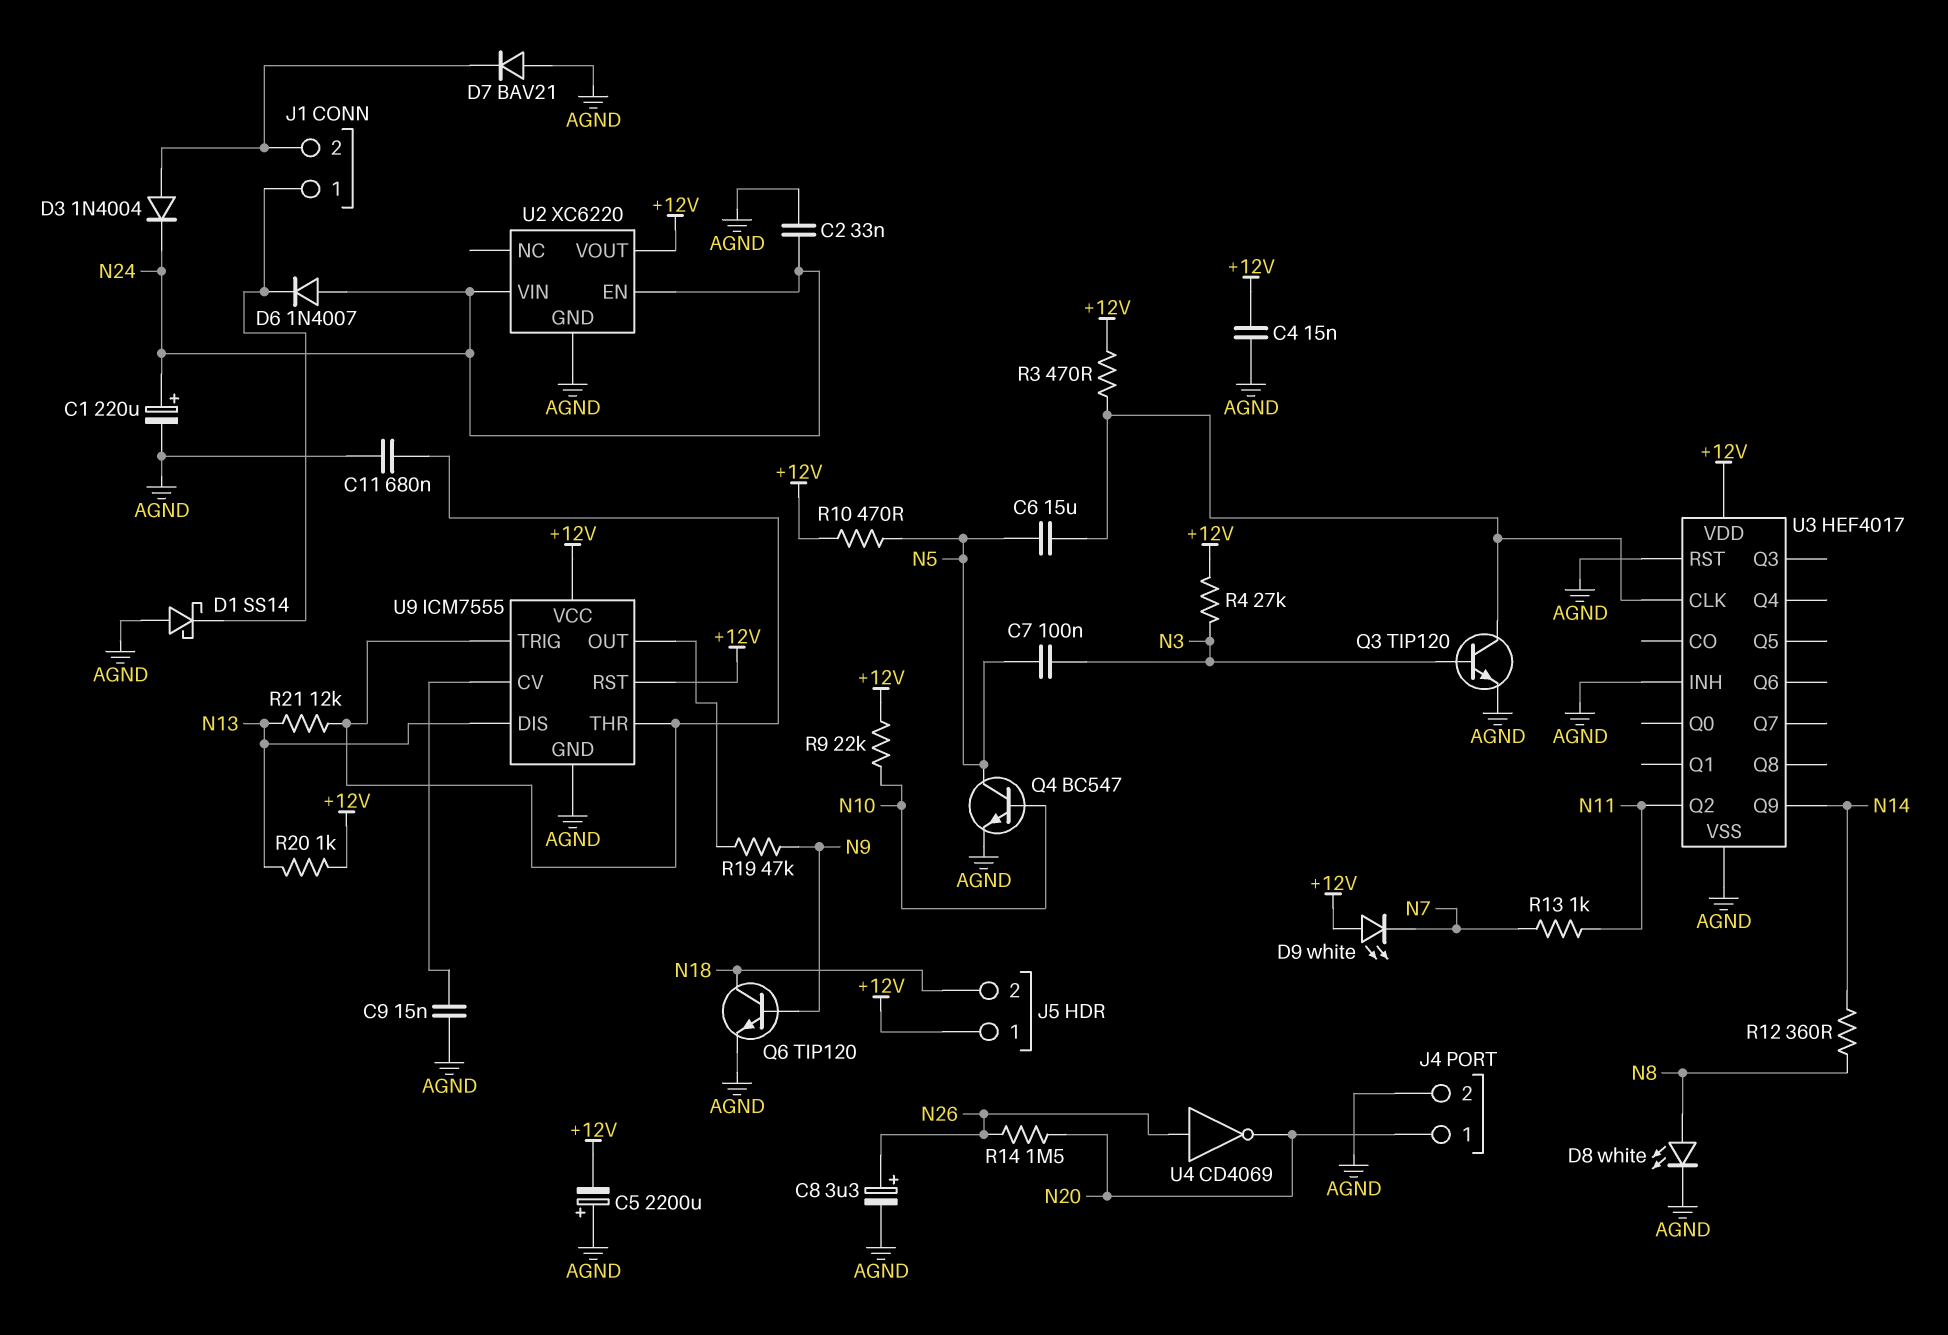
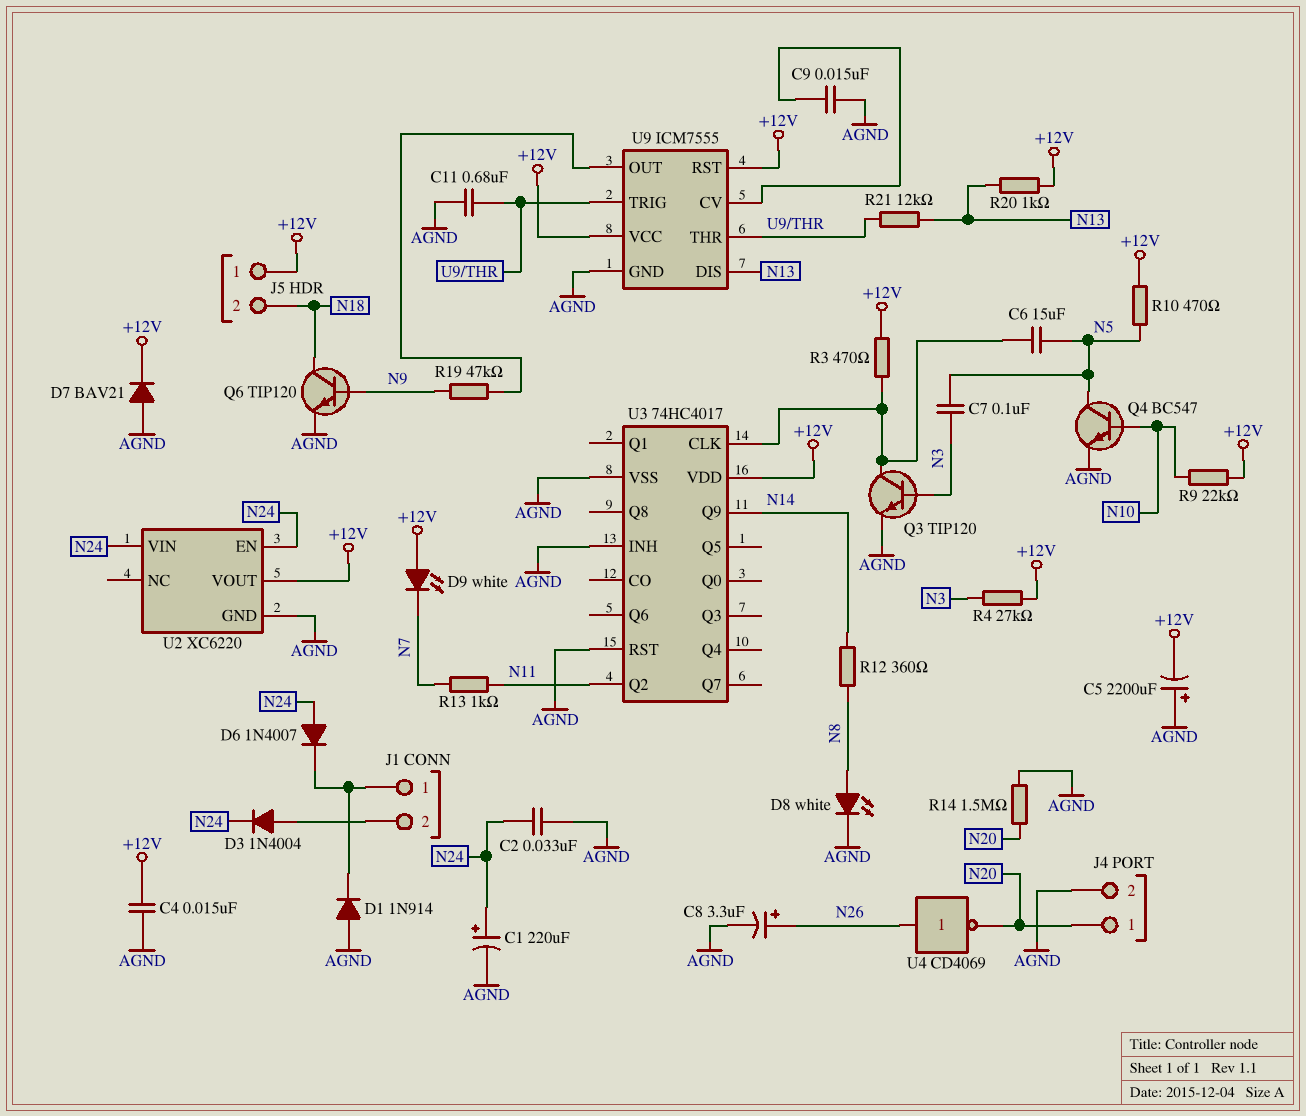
D1: schottky SS14 (A AGND, K J1/1) -> diode 1N914 (A AGND, K J1/1)
D7: diode BAV21 (A AGND, K J1/2) -> diode BAV21 (A AGND, K +12V)
R14: 1.5M (N20, N26) -> 1.5M (AGND, N20)
U3: HEF4017 -> 74HC4017

